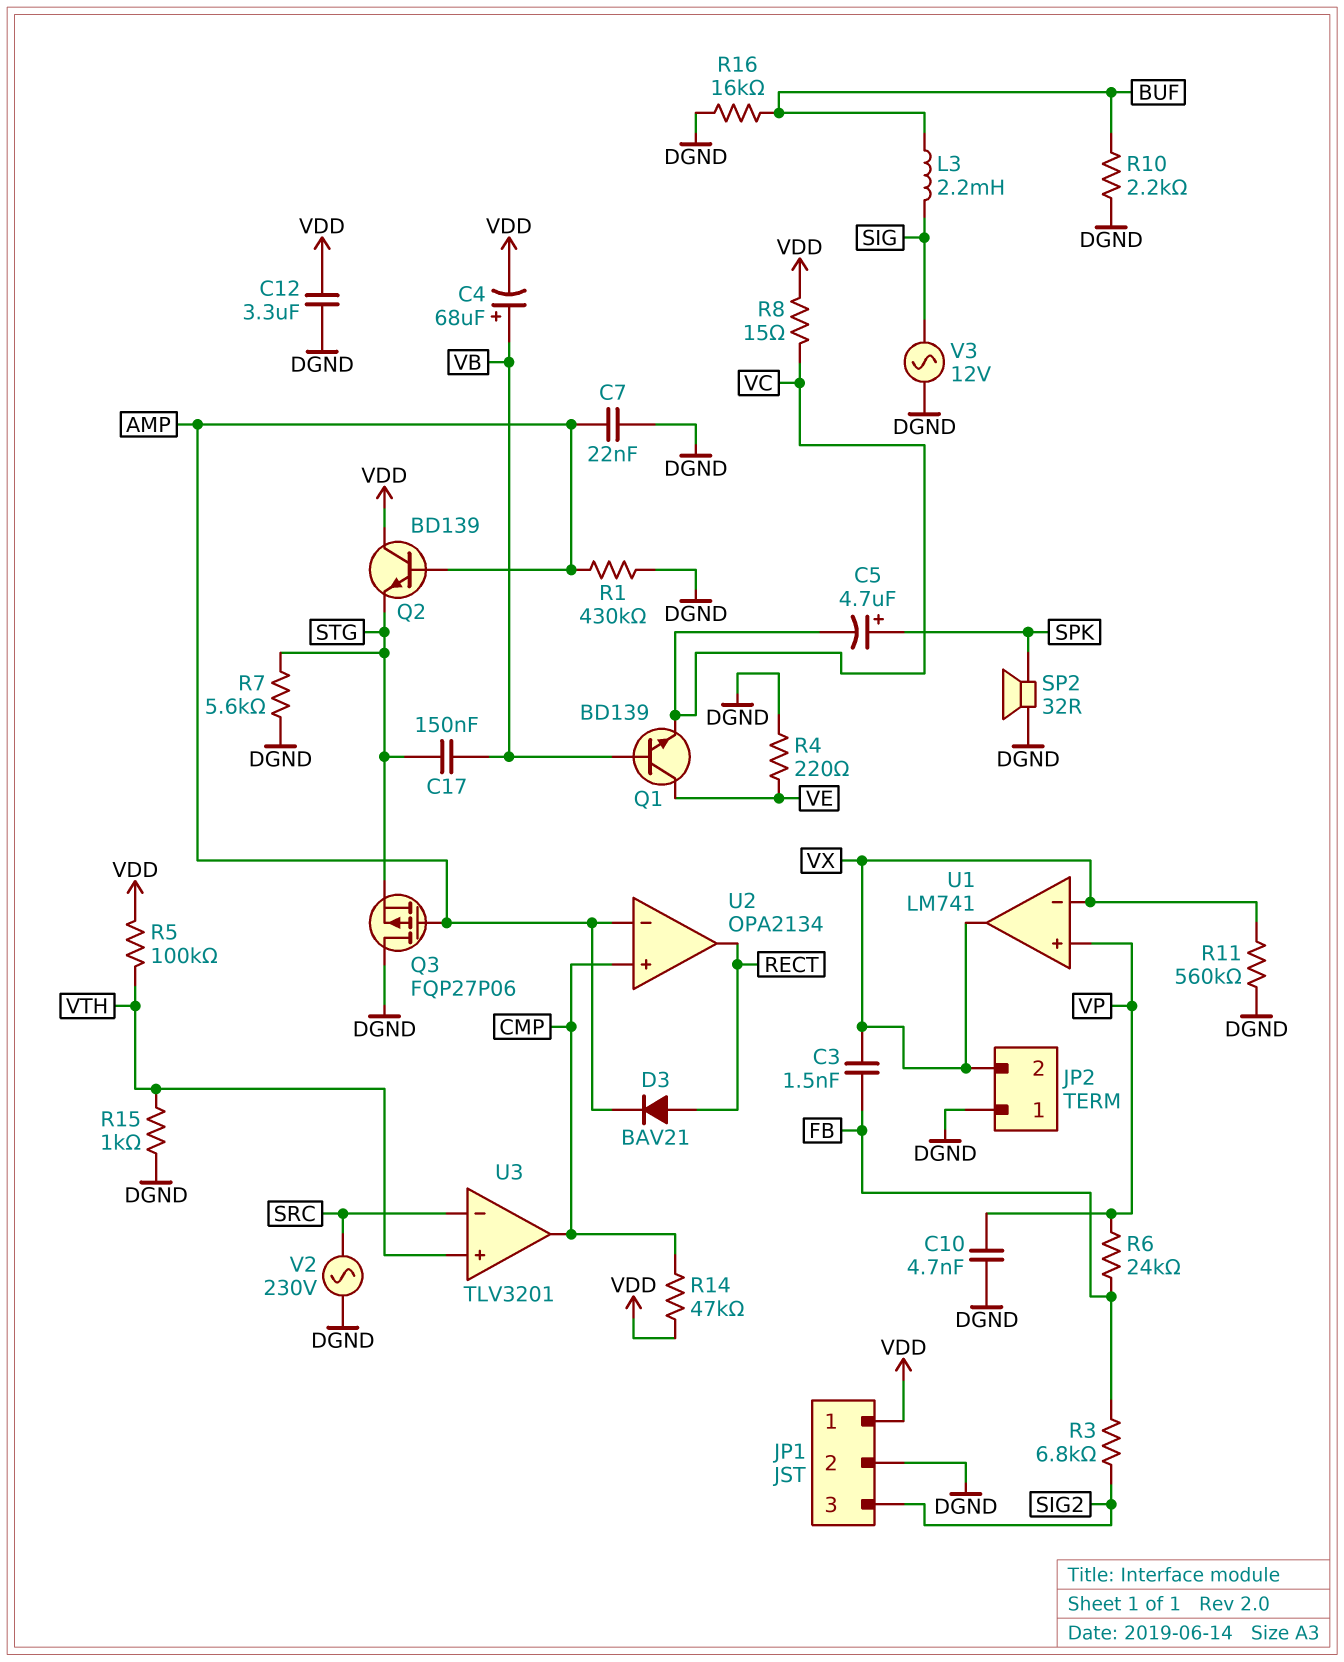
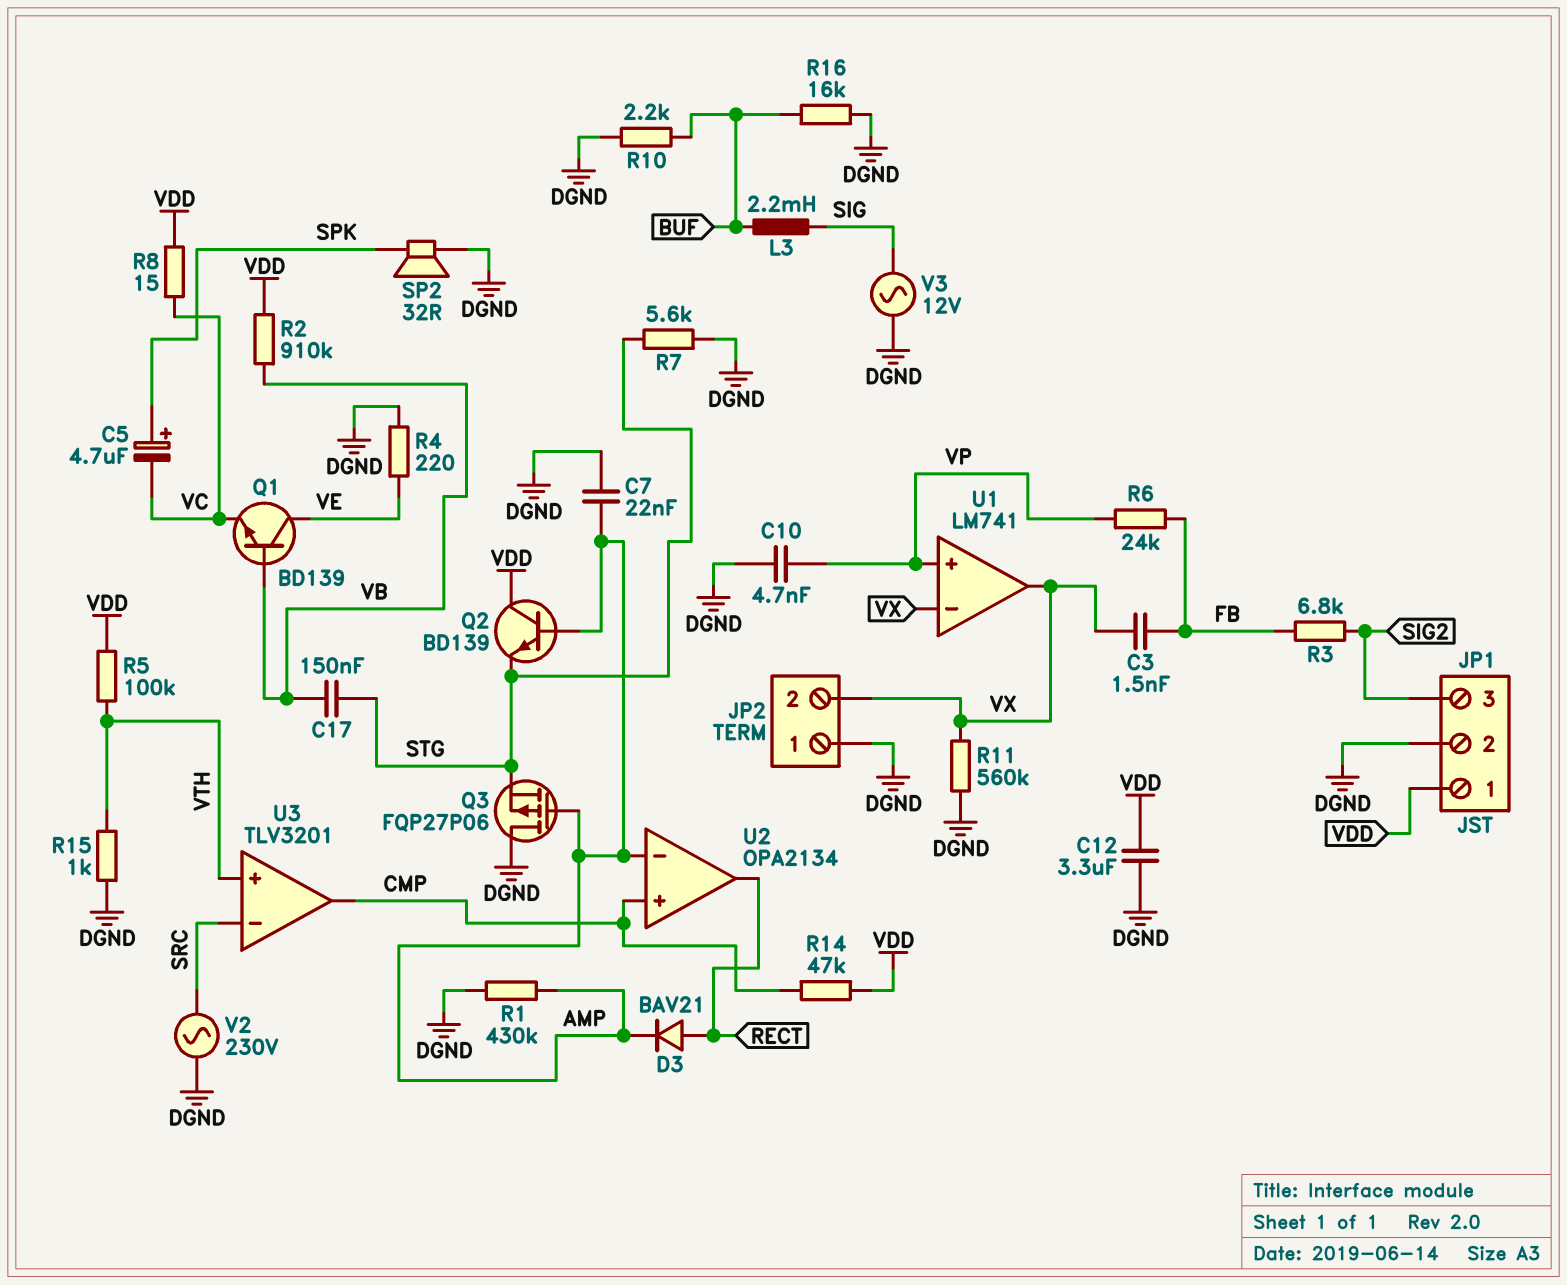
C4: 68uF (plus VB, minus VDD) -> none
R2: none -> 910k (VB, VDD)

